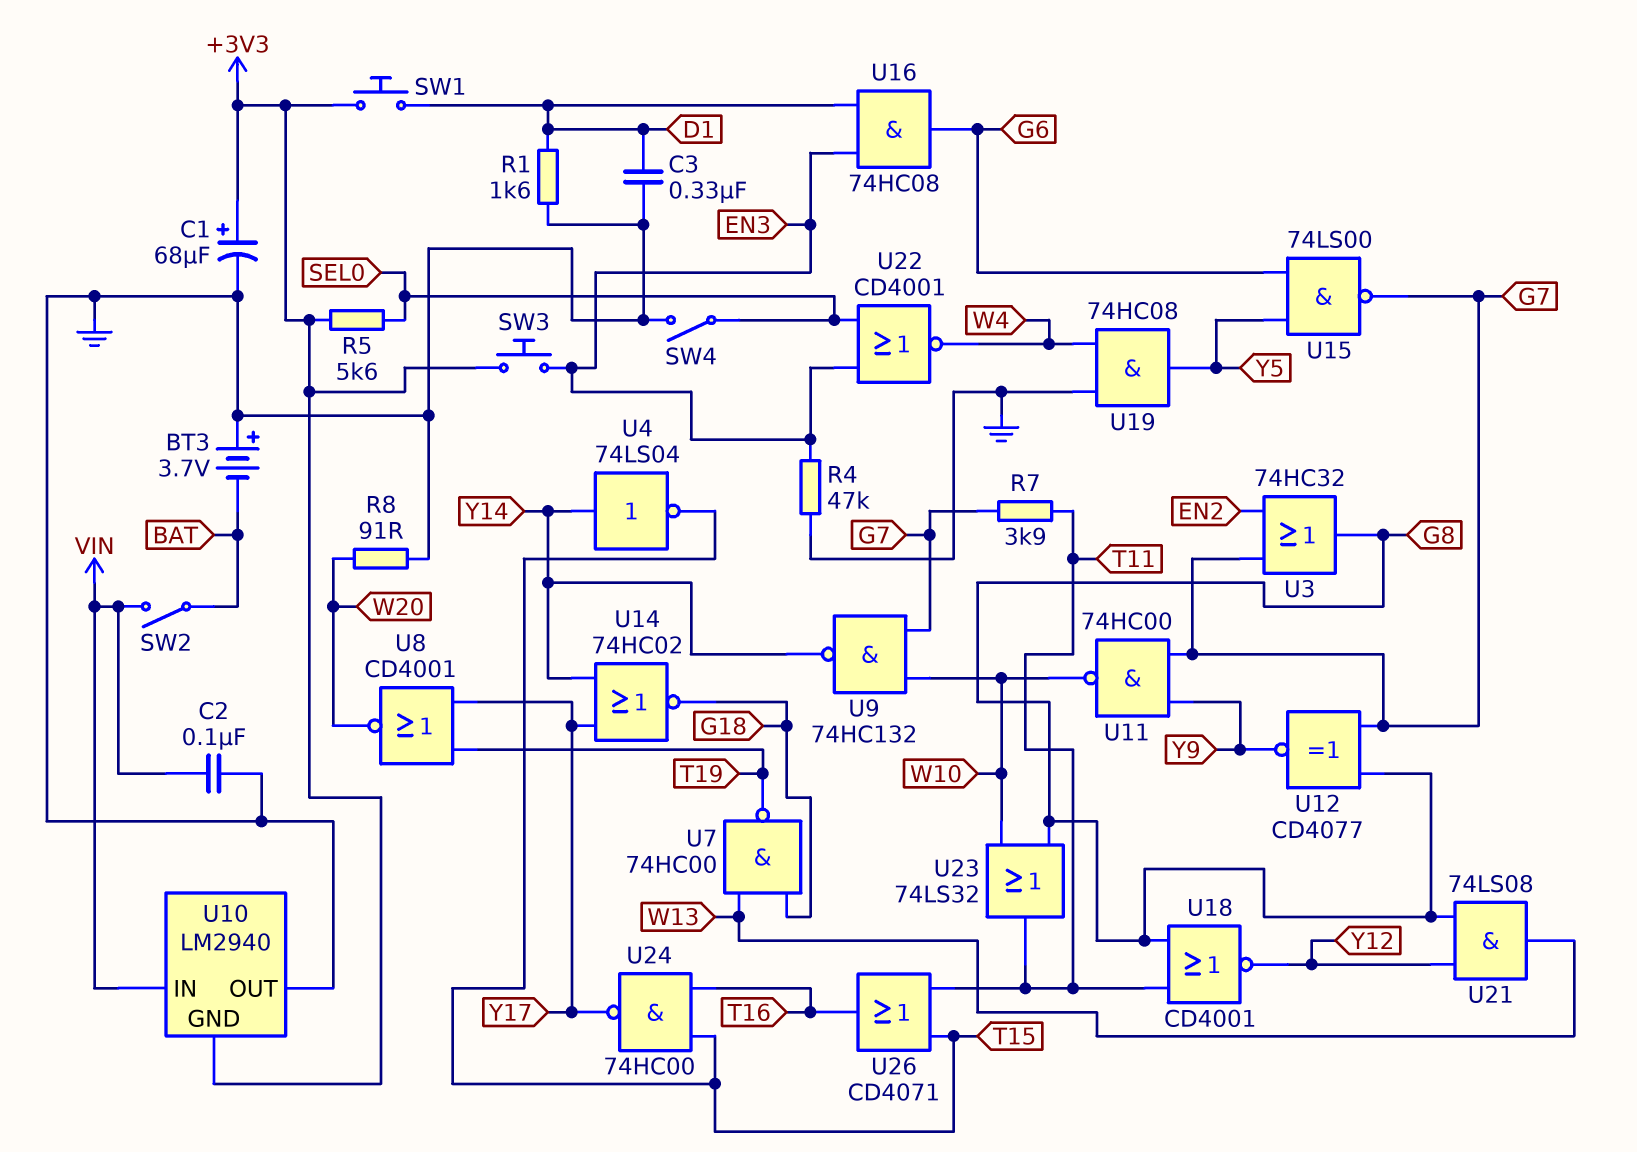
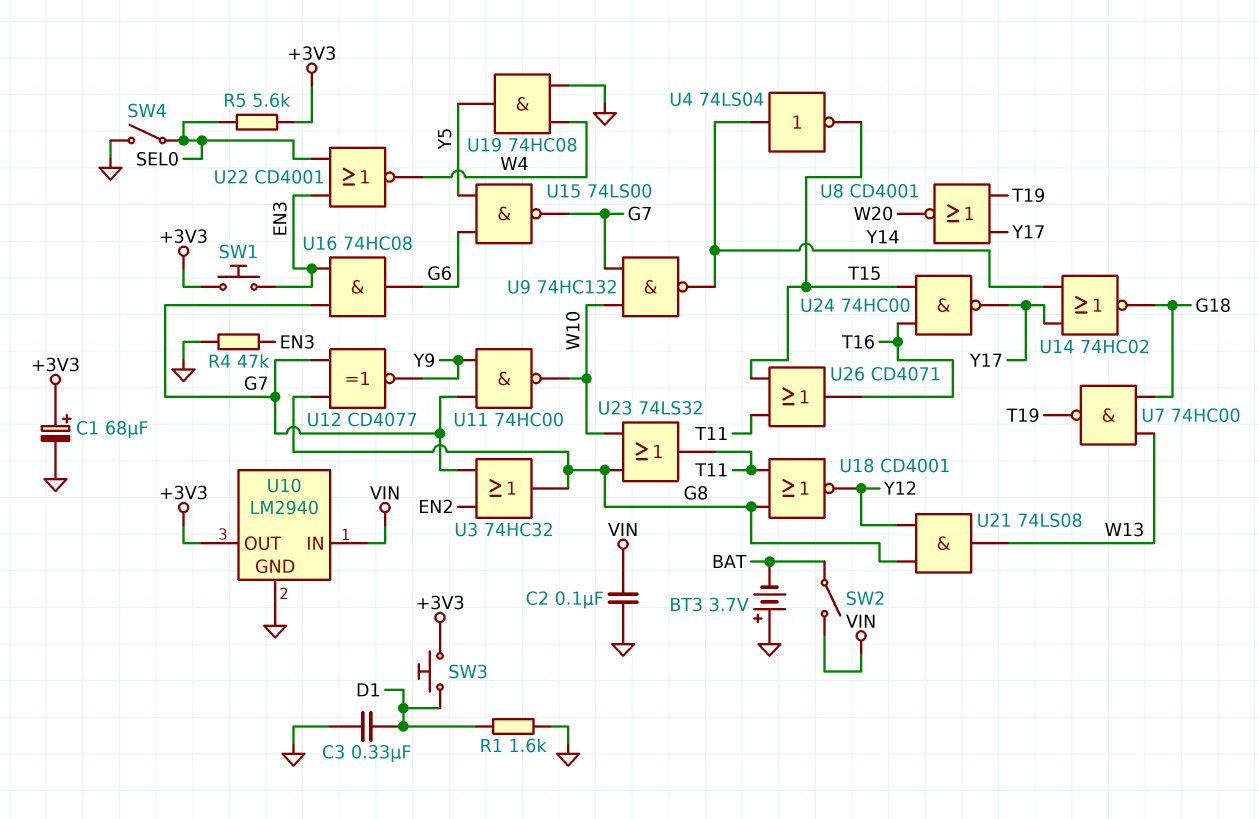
R7: 3.9k (G7, T11) -> none
R8: 91 (GND, W20) -> none
SW1: button (+3V3, D1) -> button (+3V3, EN3)
SW3: button (+3V3, EN3) -> button (+3V3, D1)
U10 pin GND: +3V3 -> GND
U10 pin OUT: GND -> +3V3
U16: AND 74HC08 (in D1, in EN3, out G6) -> AND 74HC08 (in EN3, in G7, out G6)

